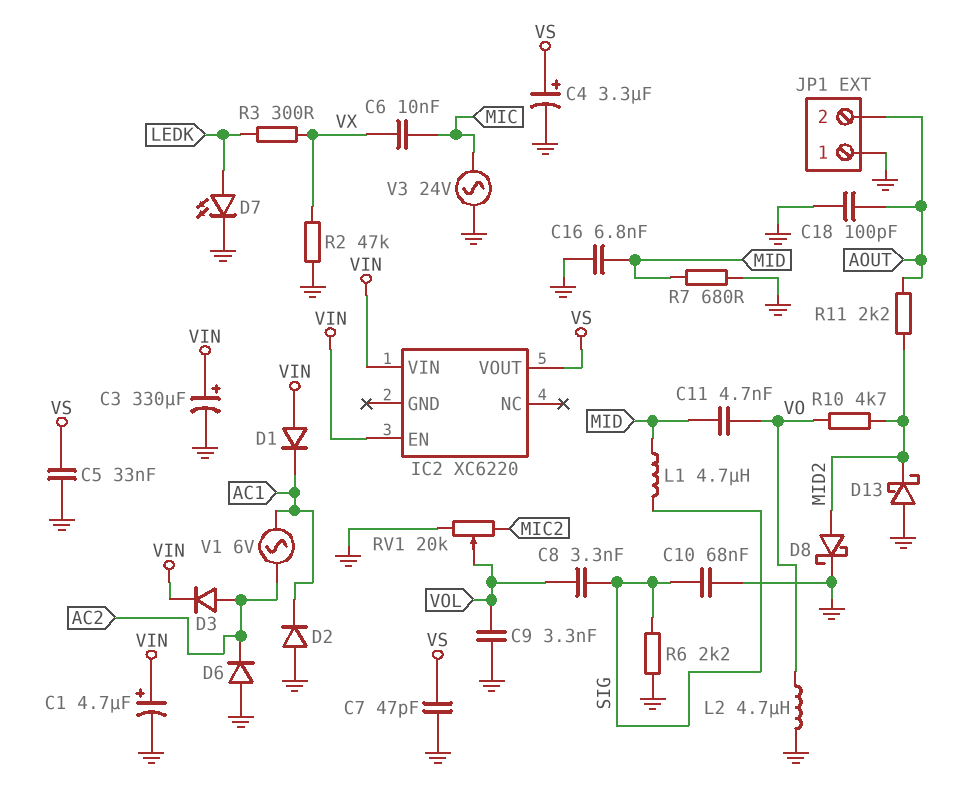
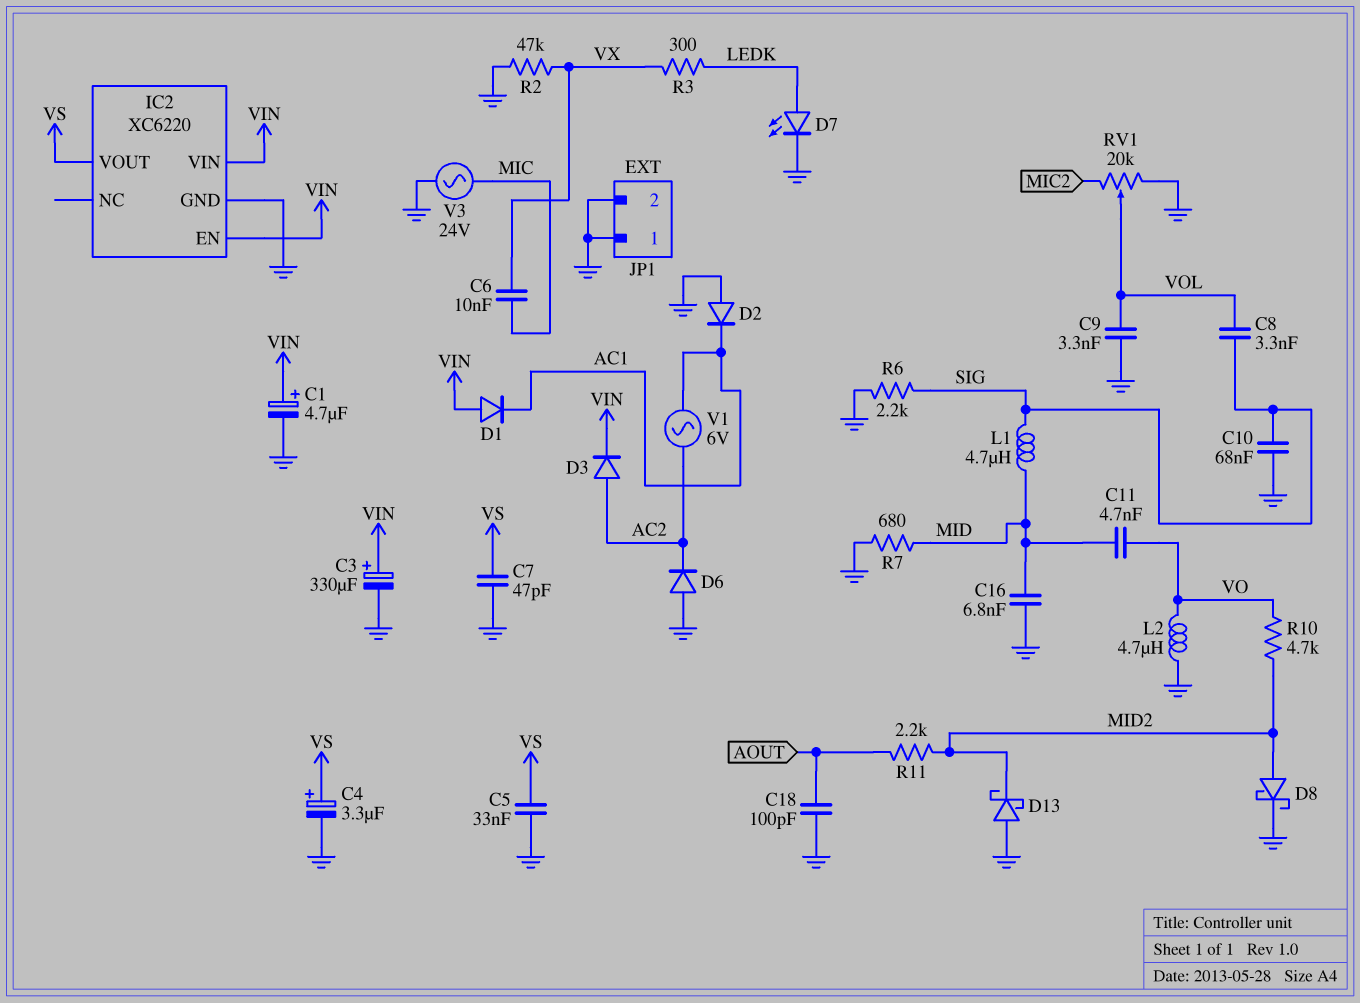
IC2 pin GND: none -> GND
JP1 pin 2: AOUT -> GND

